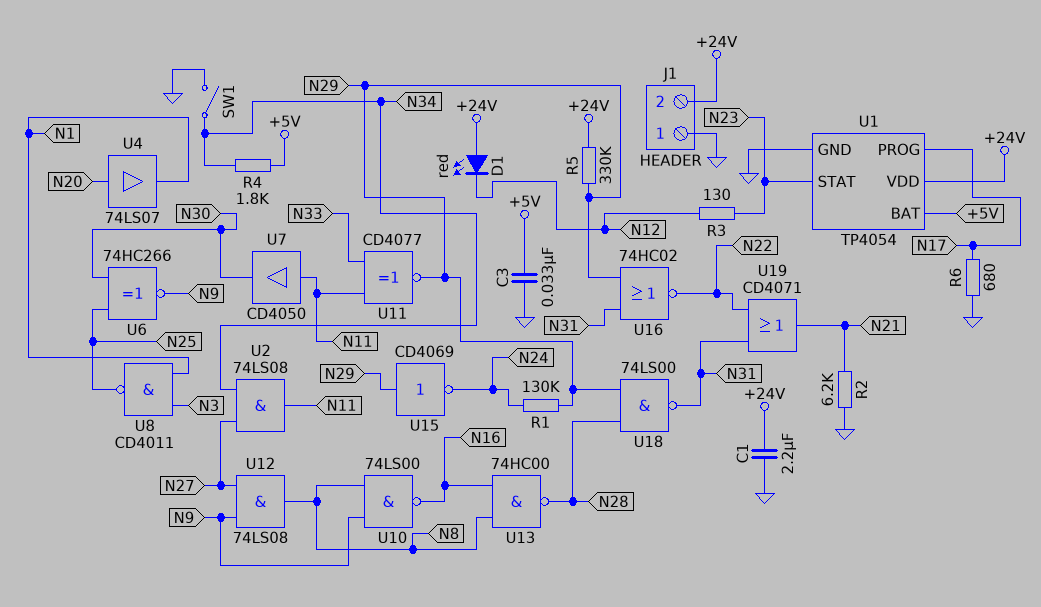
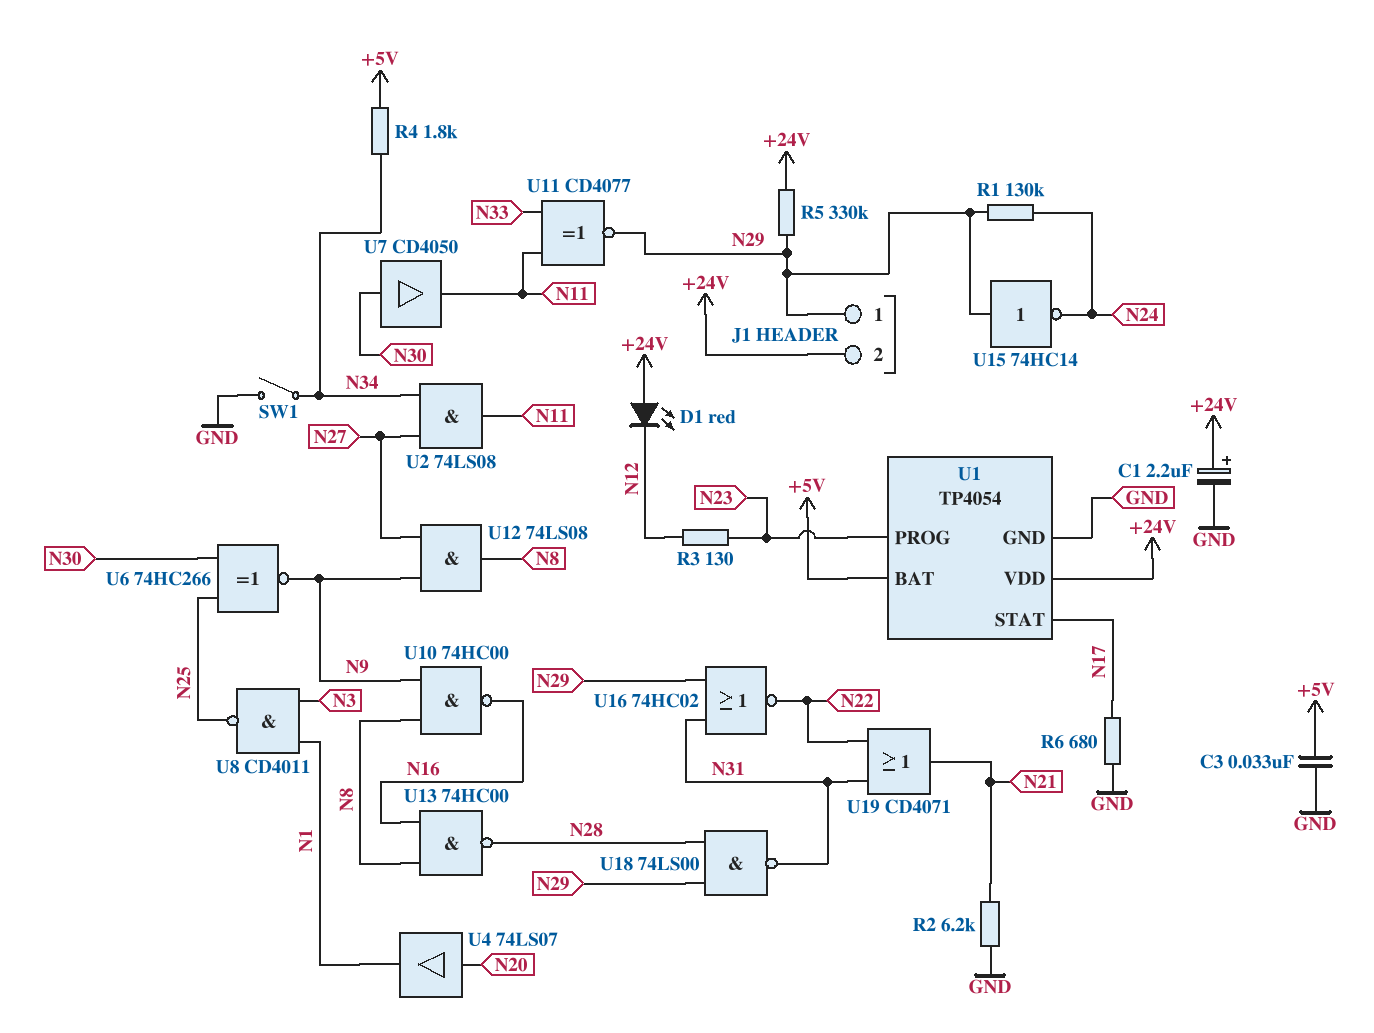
C1: 2.2uF (+24V, GND) -> 2.2uF (plus +24V, minus GND)
J1 pin 1: GND -> N29
U1 pin PROG: N17 -> N23
U1 pin STAT: N23 -> N17
U7: buffer CD4050 (in N11, out N30) -> buffer CD4050 (in N30, out N11)
U10: NAND 74LS00 (in N8, in N9, out N16) -> NAND 74HC00 (in N8, in N9, out N16)
U15: NOT CD4069 (in N29, out N24) -> NOT 74HC14 (in N29, out N24)

